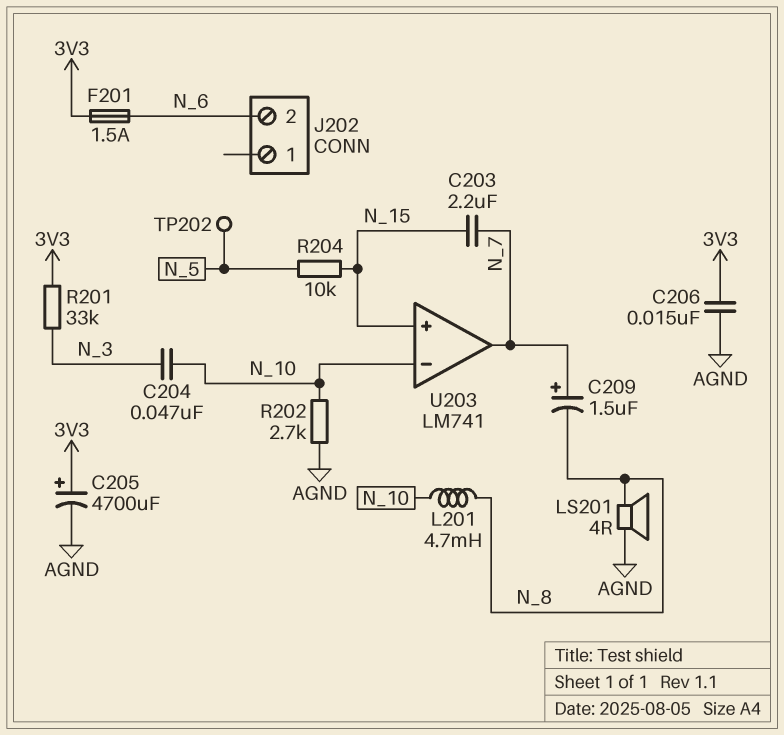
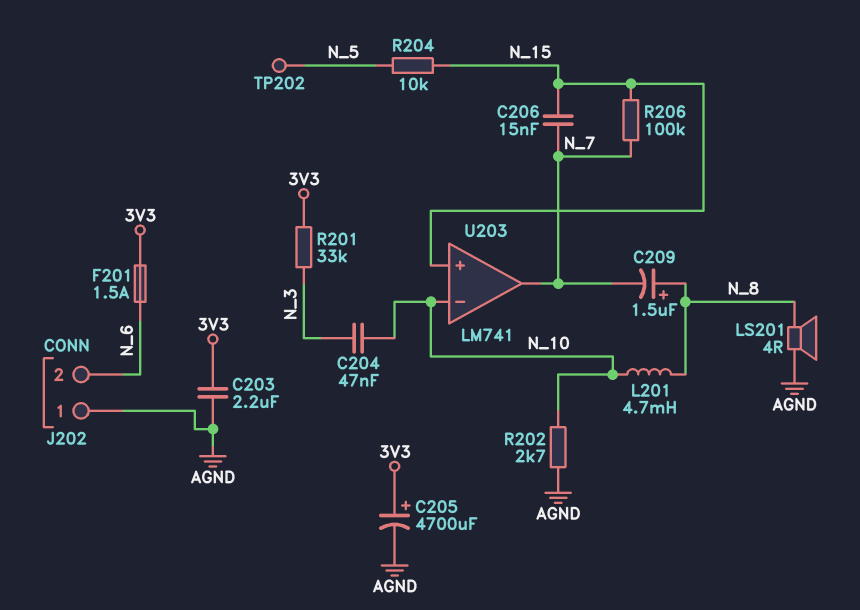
C203: 2.2uF (N_7, N_15) -> 2.2uF (3V3, AGND)
C206: 15nF (3V3, AGND) -> 15nF (N_7, N_15)
C209: 1.5uF (plus N_7, minus N_8) -> 1.5uF (plus N_8, minus N_7)
J202 pin 1: none -> AGND
R206: none -> 100k (N_7, N_15)

